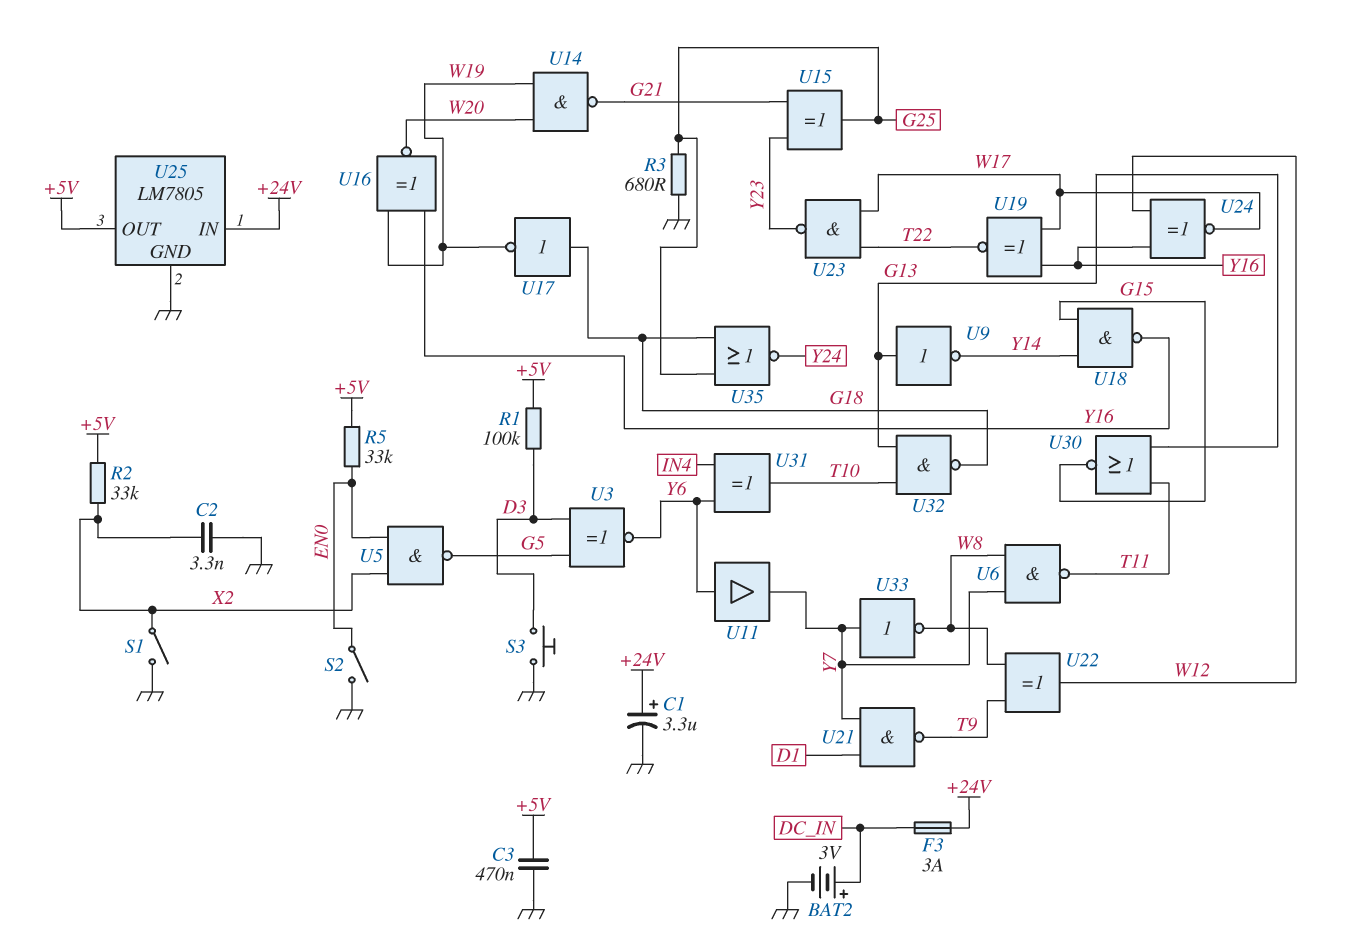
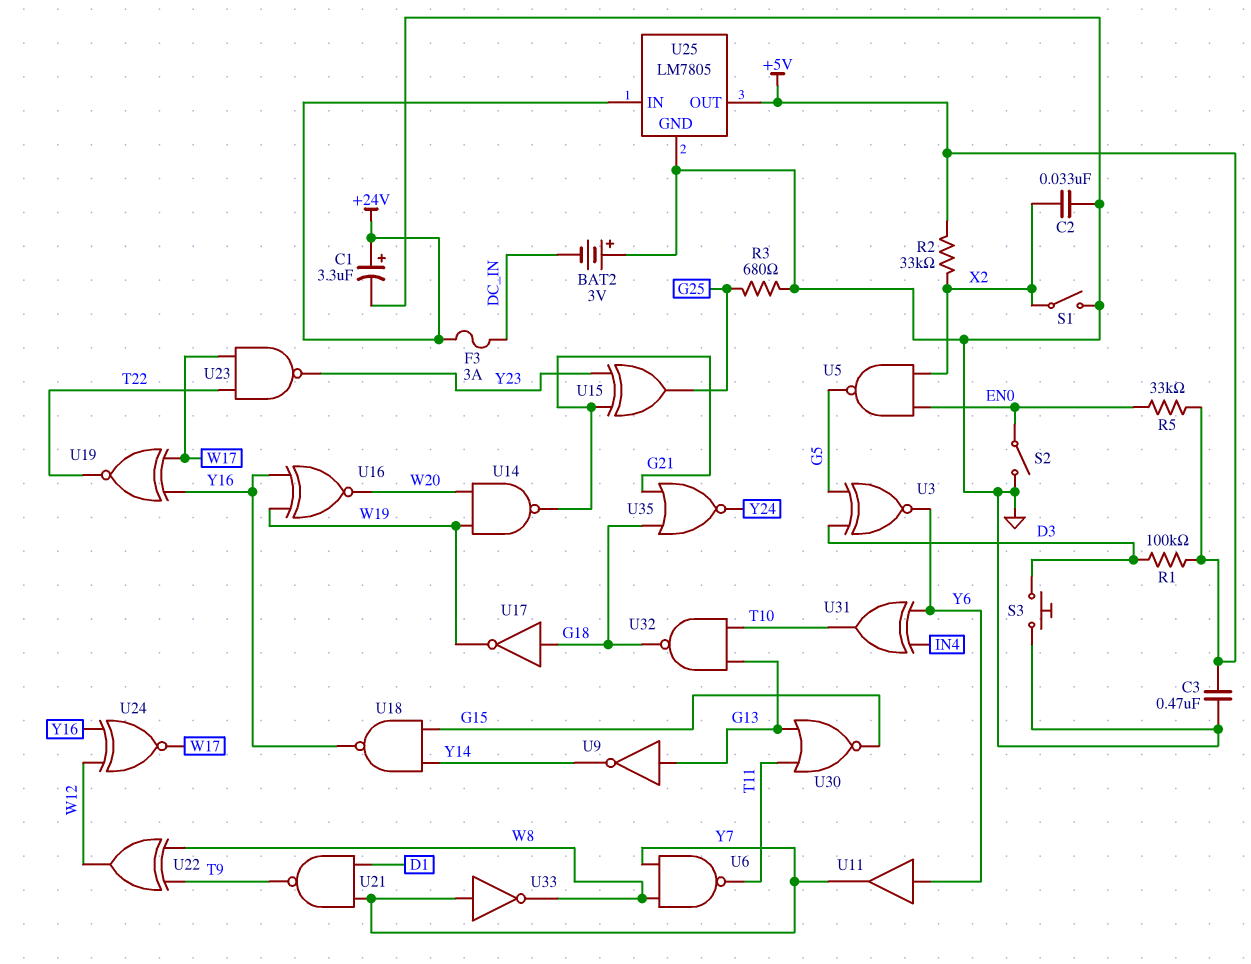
BAT2: 3V (plus DC_IN, minus GND) -> 3V (plus GND, minus DC_IN)
C2: 3.3nF (GND, X2) -> 33nF (GND, X2)
U35: NOR (in G18, in G25, out Y24) -> NOR (in G18, in G21, out Y24)

